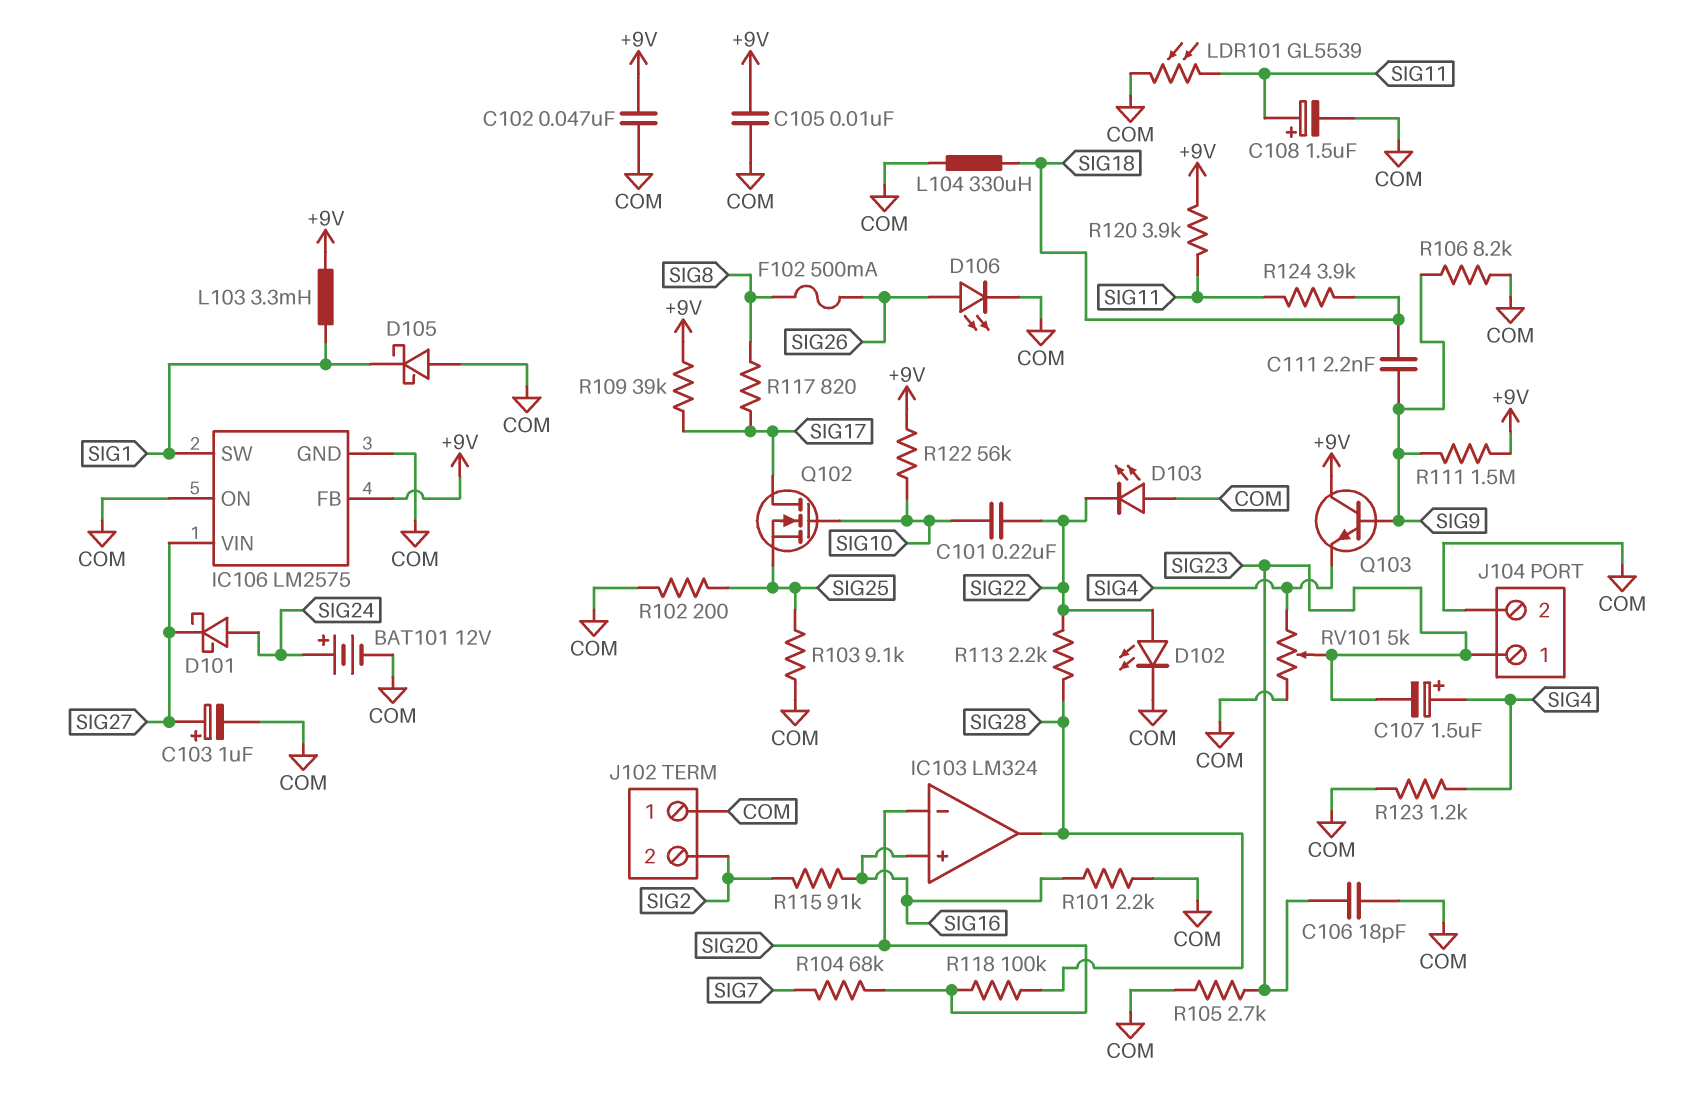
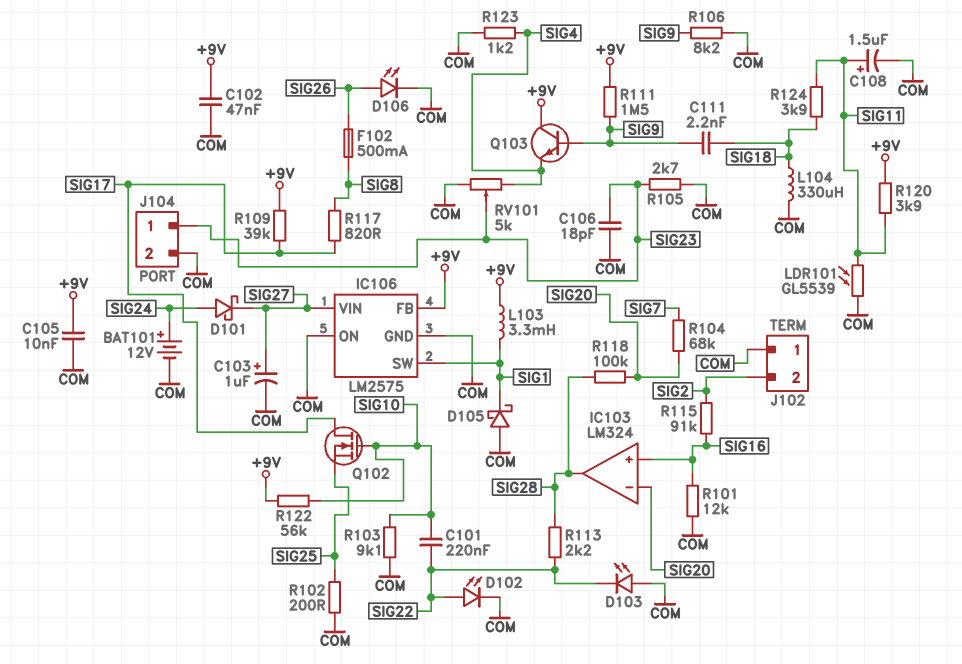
C107: 1.5uF (plus SIG4, minus SIG23) -> none
R101: 2.2k (COM, SIG16) -> 12k (COM, SIG16)
R103: 9.1k (COM, SIG25) -> 9.1k (COM, SIG10)

